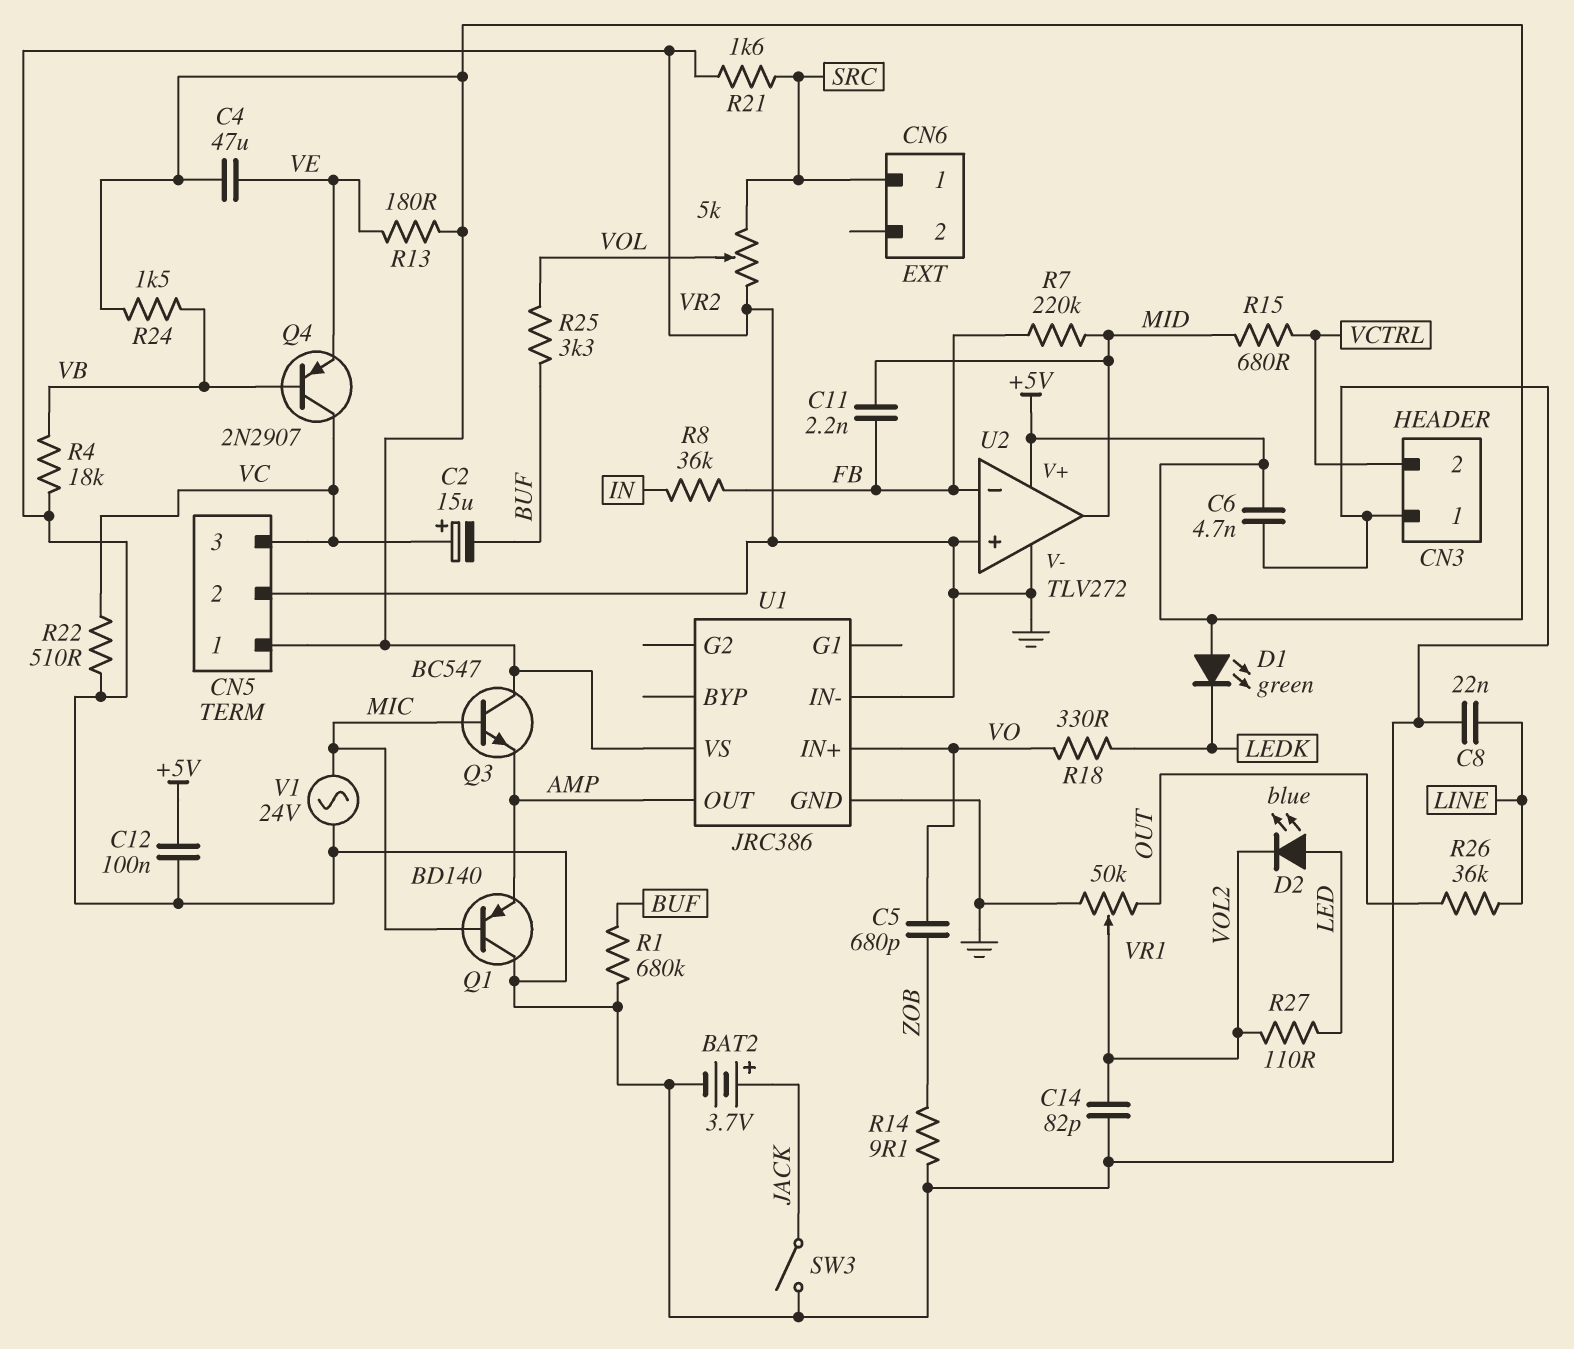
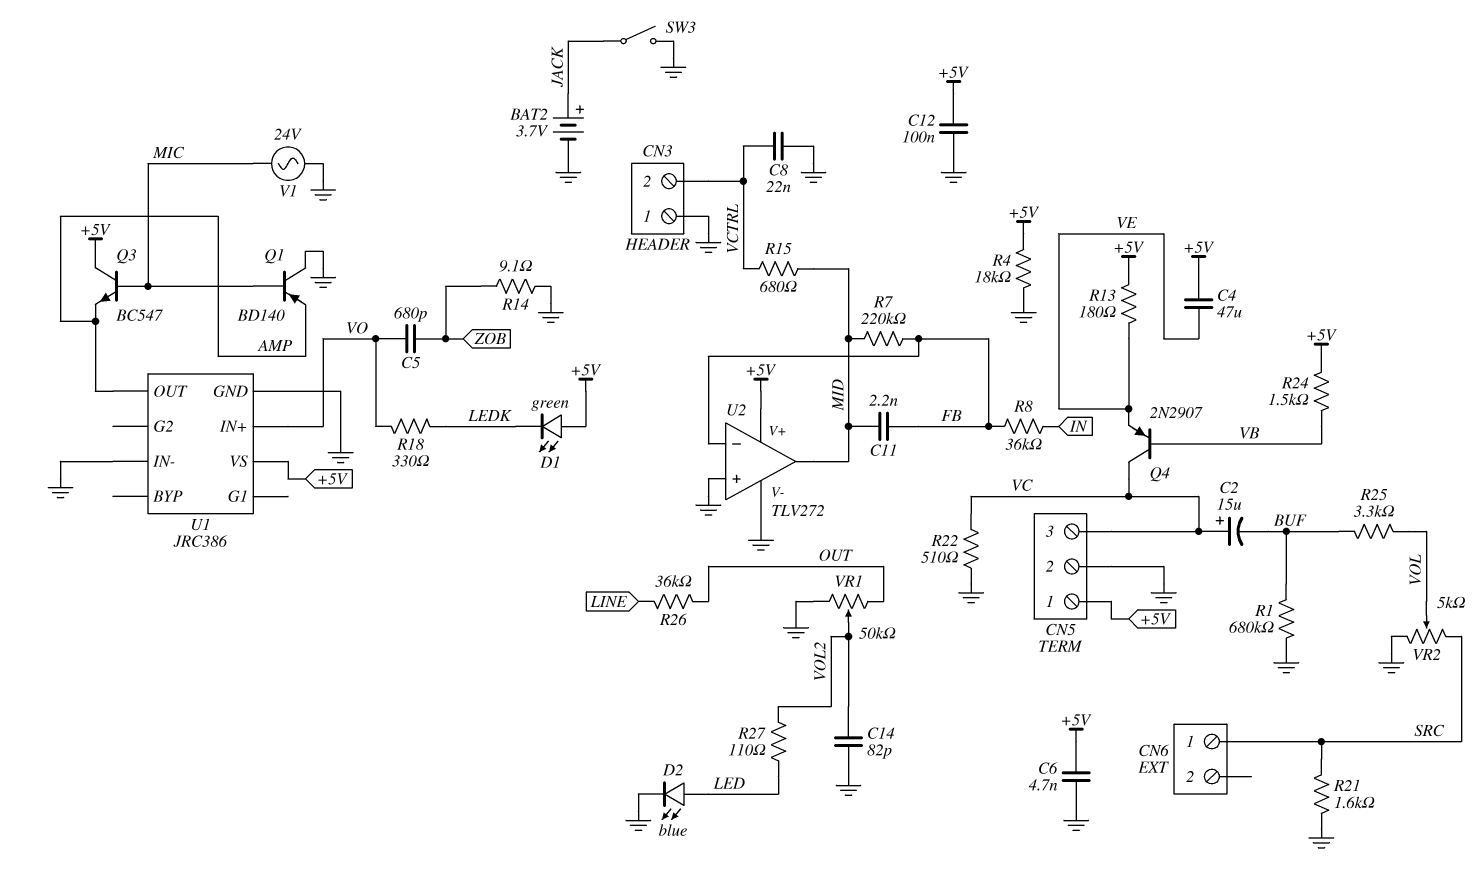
C8: 22nF (GND, LINE) -> 22nF (GND, VCTRL)
D2: LED blue (A LED, K VOL2) -> LED blue (A LED, K GND)
R4: 18k (GND, VB) -> 18k (+5V, GND)

